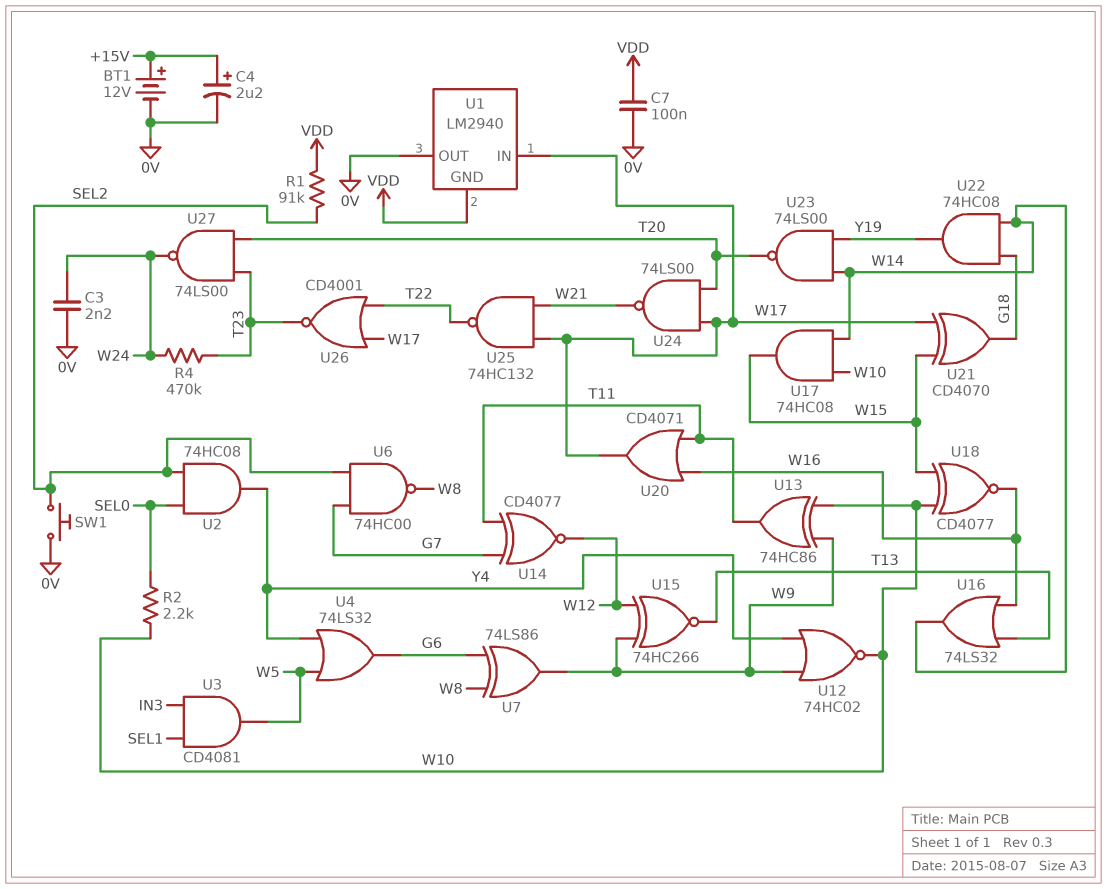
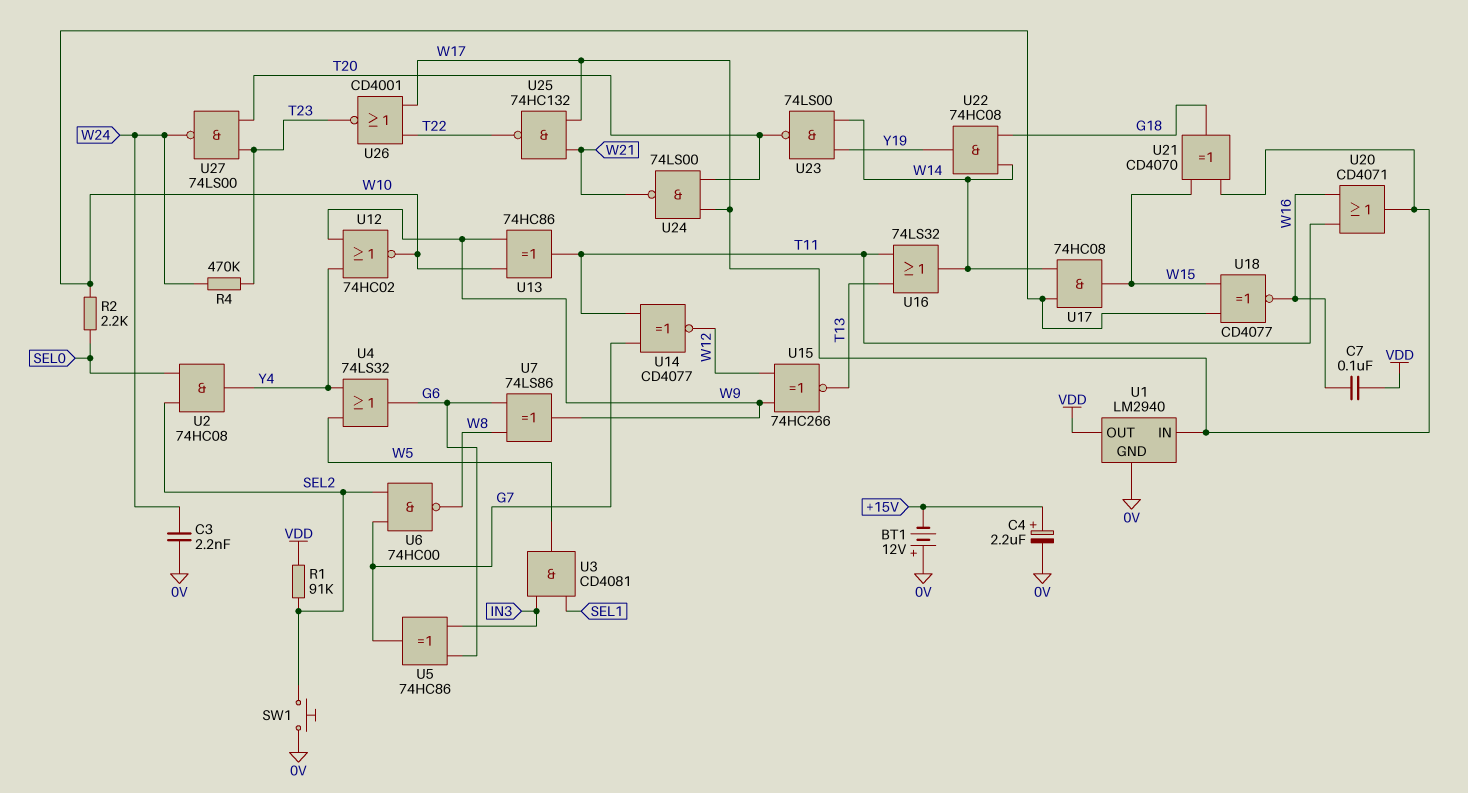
BT1: 12V (plus +15V, minus 0V) -> 12V (plus 0V, minus +15V)
C7: 100nF (0V, VDD) -> 100nF (VDD, W16)
U1 pin GND: VDD -> 0V
U1 pin OUT: 0V -> VDD
U5: none -> XOR 74HC86 (in G6, in IN3, out G7)
U16: OR 74LS32 (in T13, in W16, out W14) -> OR 74LS32 (in T11, in T13, out W14)

